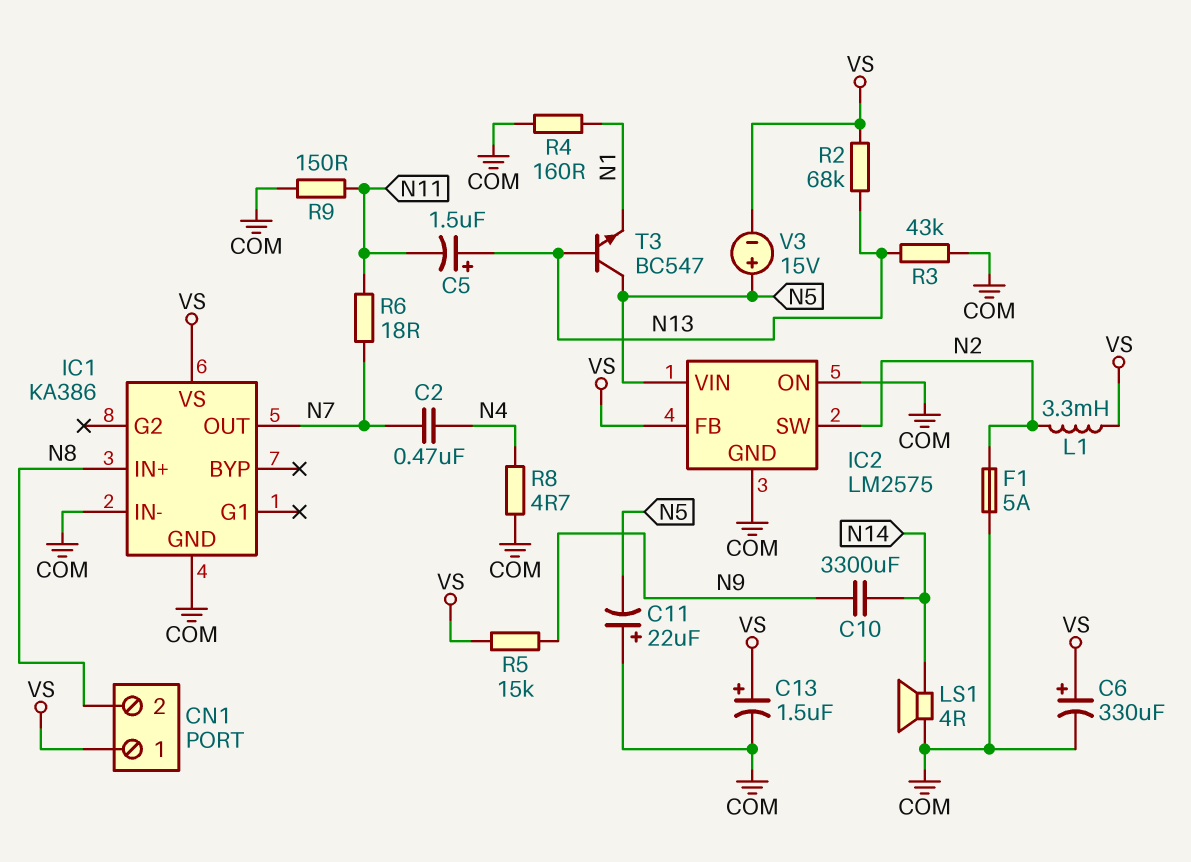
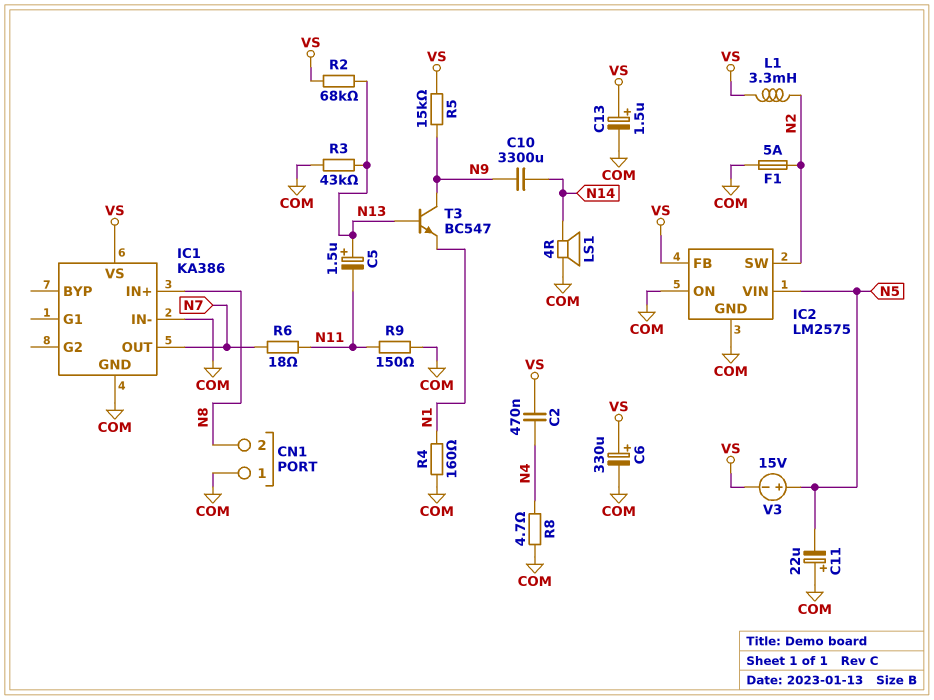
C2: 470nF (N4, N7) -> 470nF (N4, VS)
CN1 pin 1: VS -> COM
T3: NPN BC547 (B N13, C N5, E N1) -> NPN BC547 (B N13, C N9, E N1)

